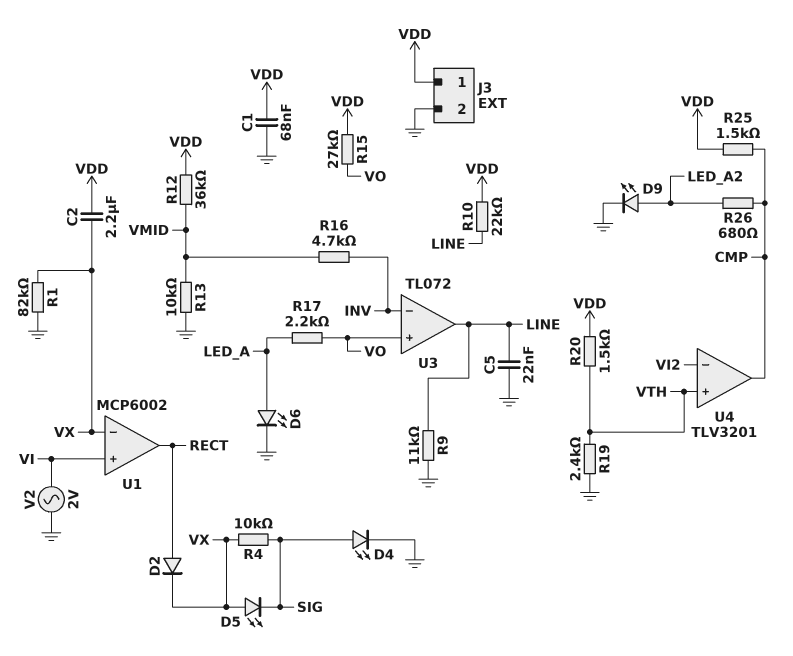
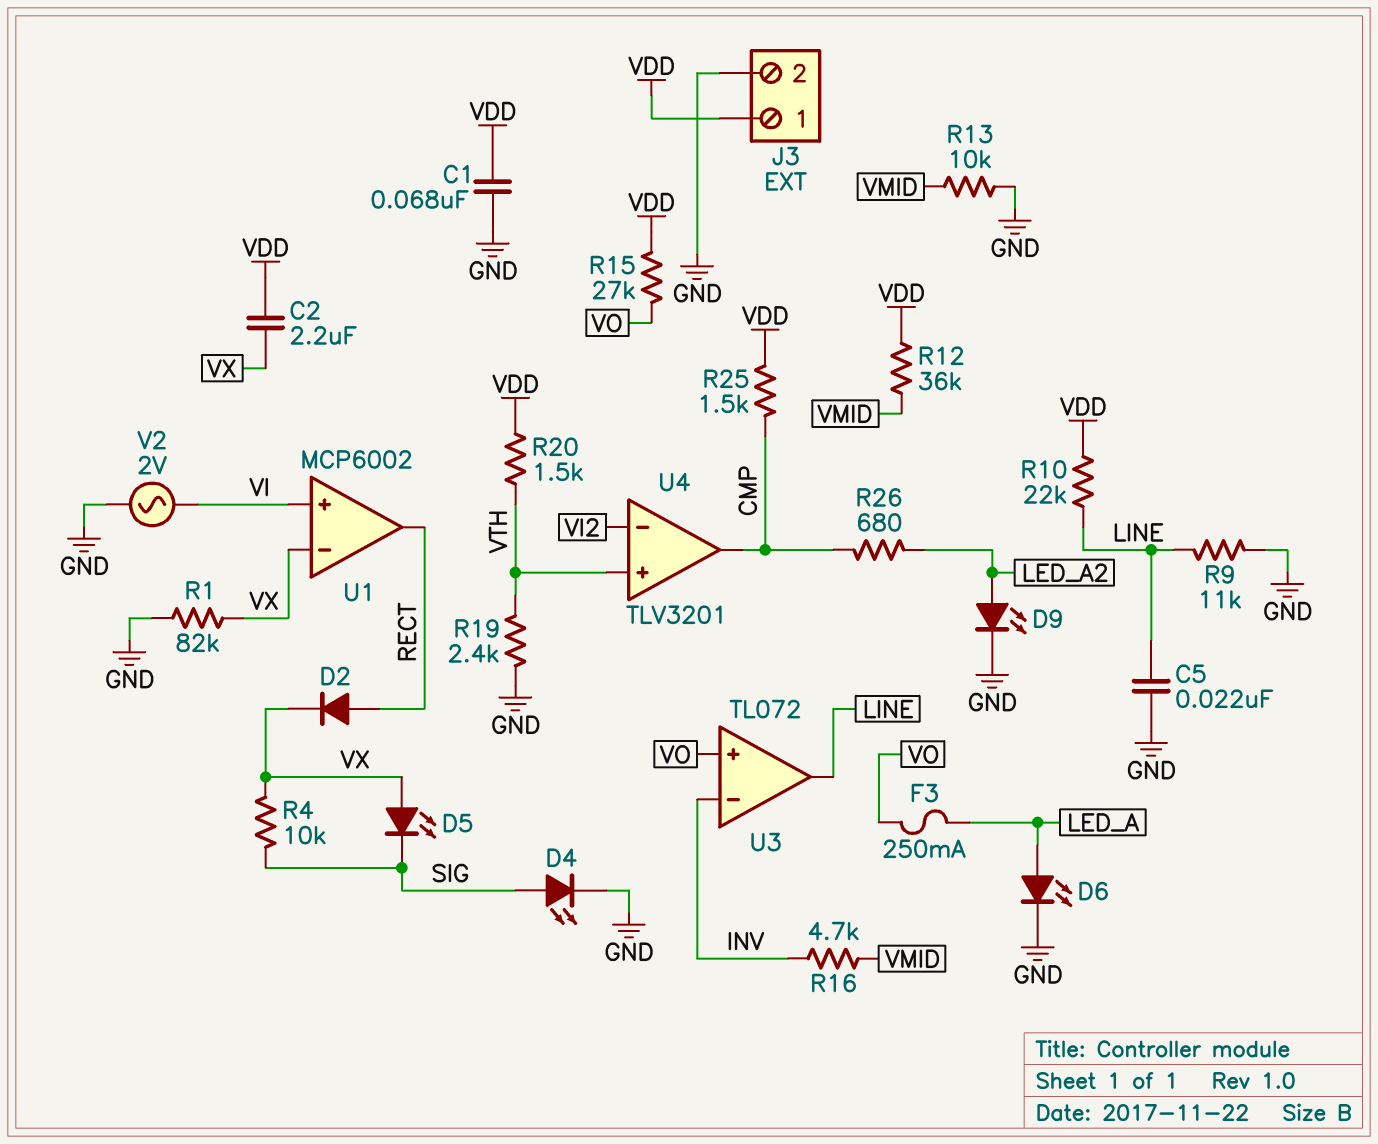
F3: none -> 250mA (LED_A, VO)
R17: 2.2k (LED_A, VO) -> none

